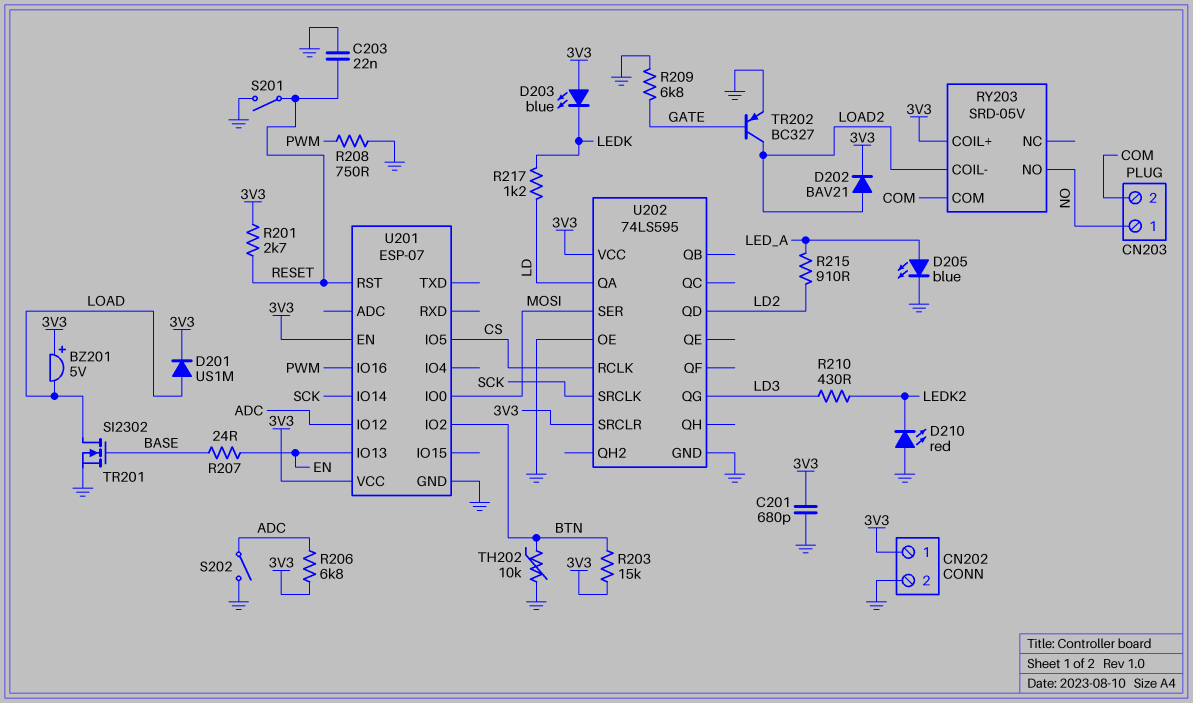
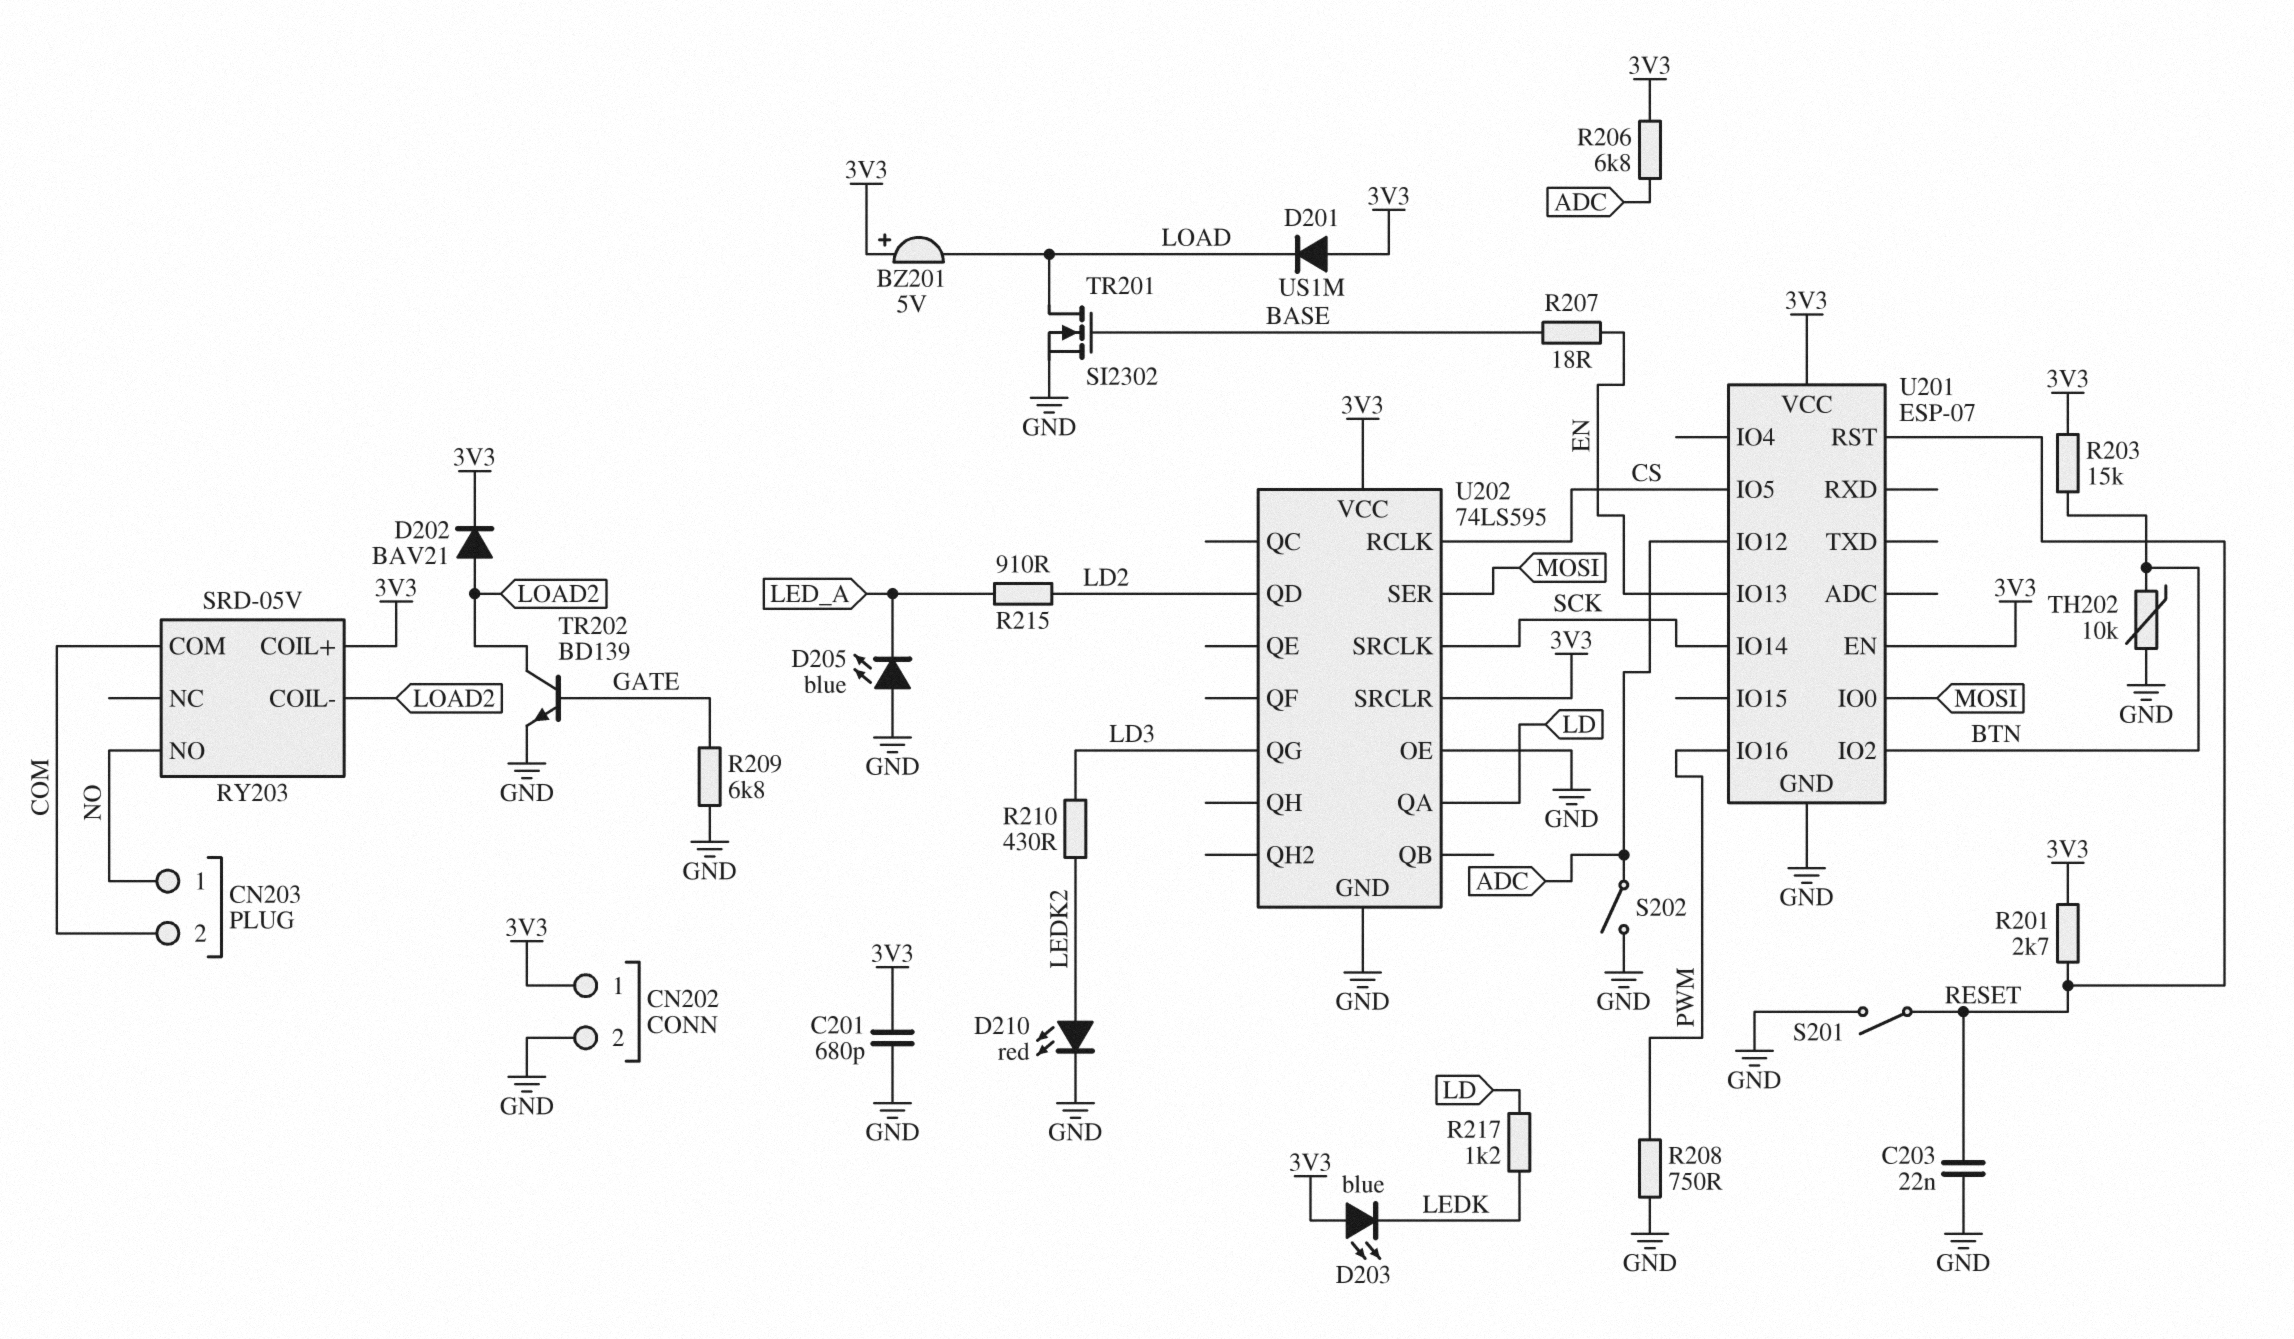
D201: diode US1M (A LOAD, K 3V3) -> diode US1M (A 3V3, K LOAD)
D205: LED blue (A LED_A, K GND) -> LED blue (A GND, K LED_A)
D210: LED red (A GND, K LEDK2) -> LED red (A LEDK2, K GND)
R207: 24 (BASE, EN) -> 18 (BASE, EN)
TR202: PNP BC327 (B GATE, C LOAD2, E GND) -> NPN BD139 (B GATE, C LOAD2, E GND)

